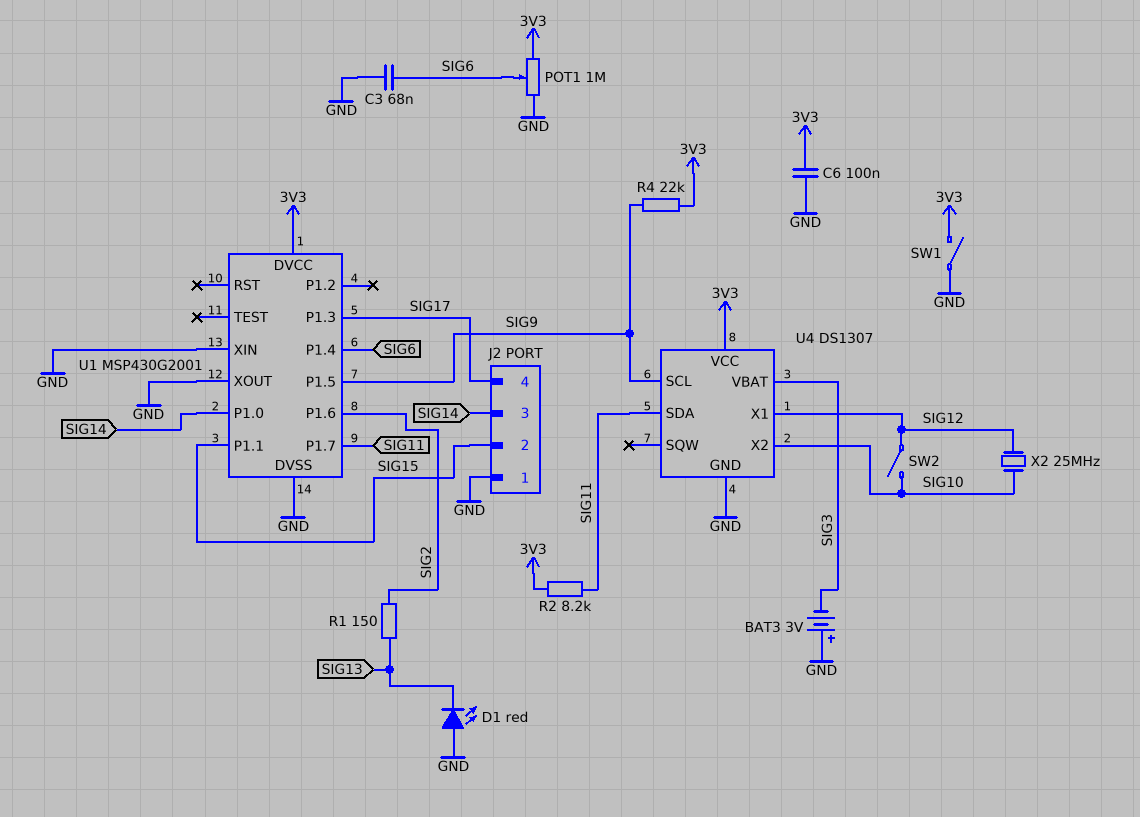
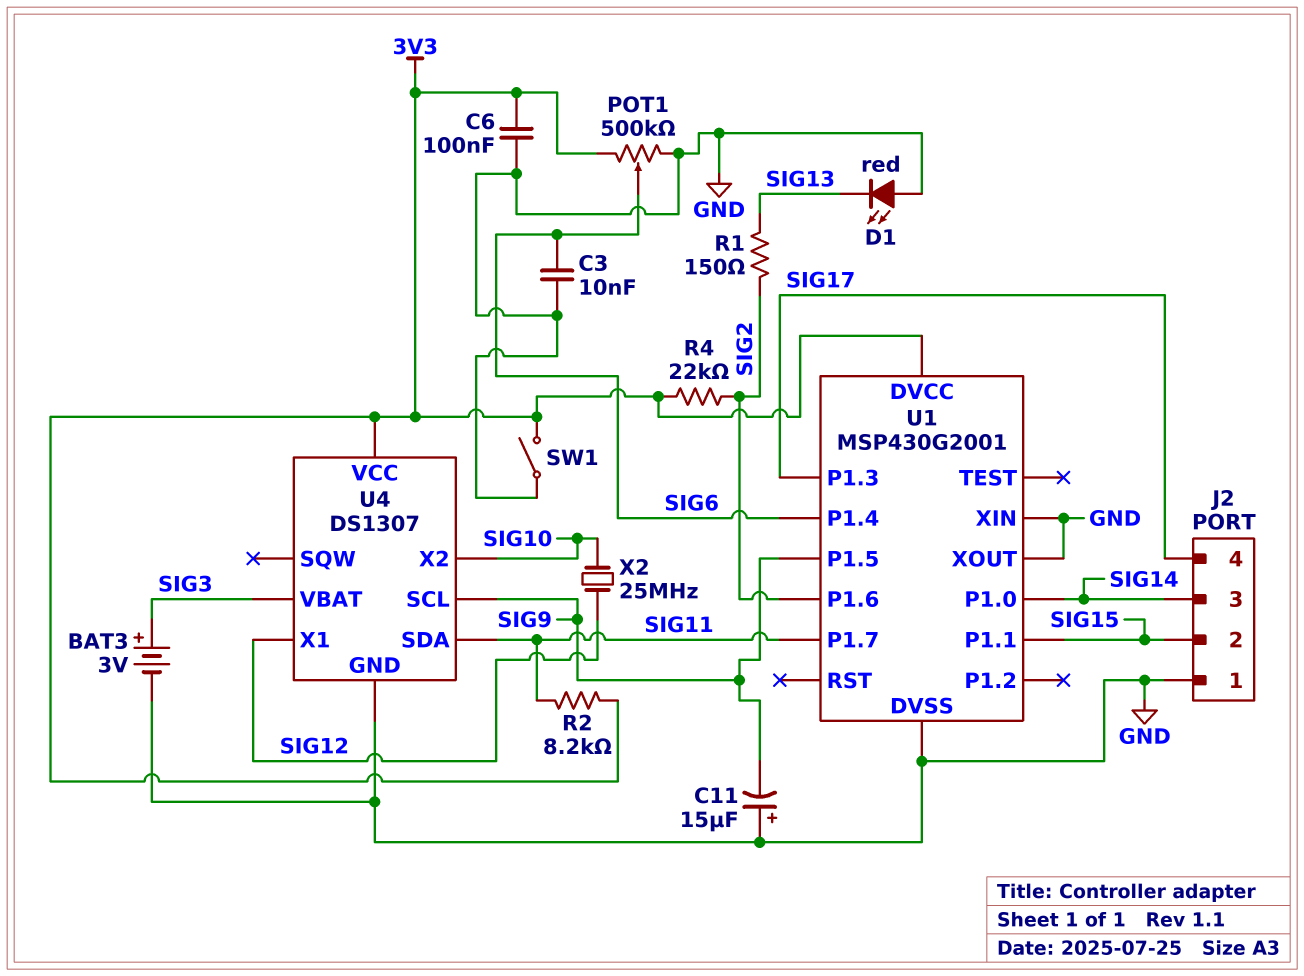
BAT3: 3V (plus GND, minus SIG3) -> 3V (plus SIG3, minus GND)
C3: 68nF (GND, SIG6) -> 10nF (GND, SIG6)
C11: none -> 15uF (plus GND, minus SIG9)
POT1: 1M (3V3, GND, wiper SIG6) -> 500k (3V3, GND, wiper SIG6)
R4: 22k (3V3, SIG9) -> 22k (3V3, SIG2)
SW2: switch (SIG10, SIG12) -> none

